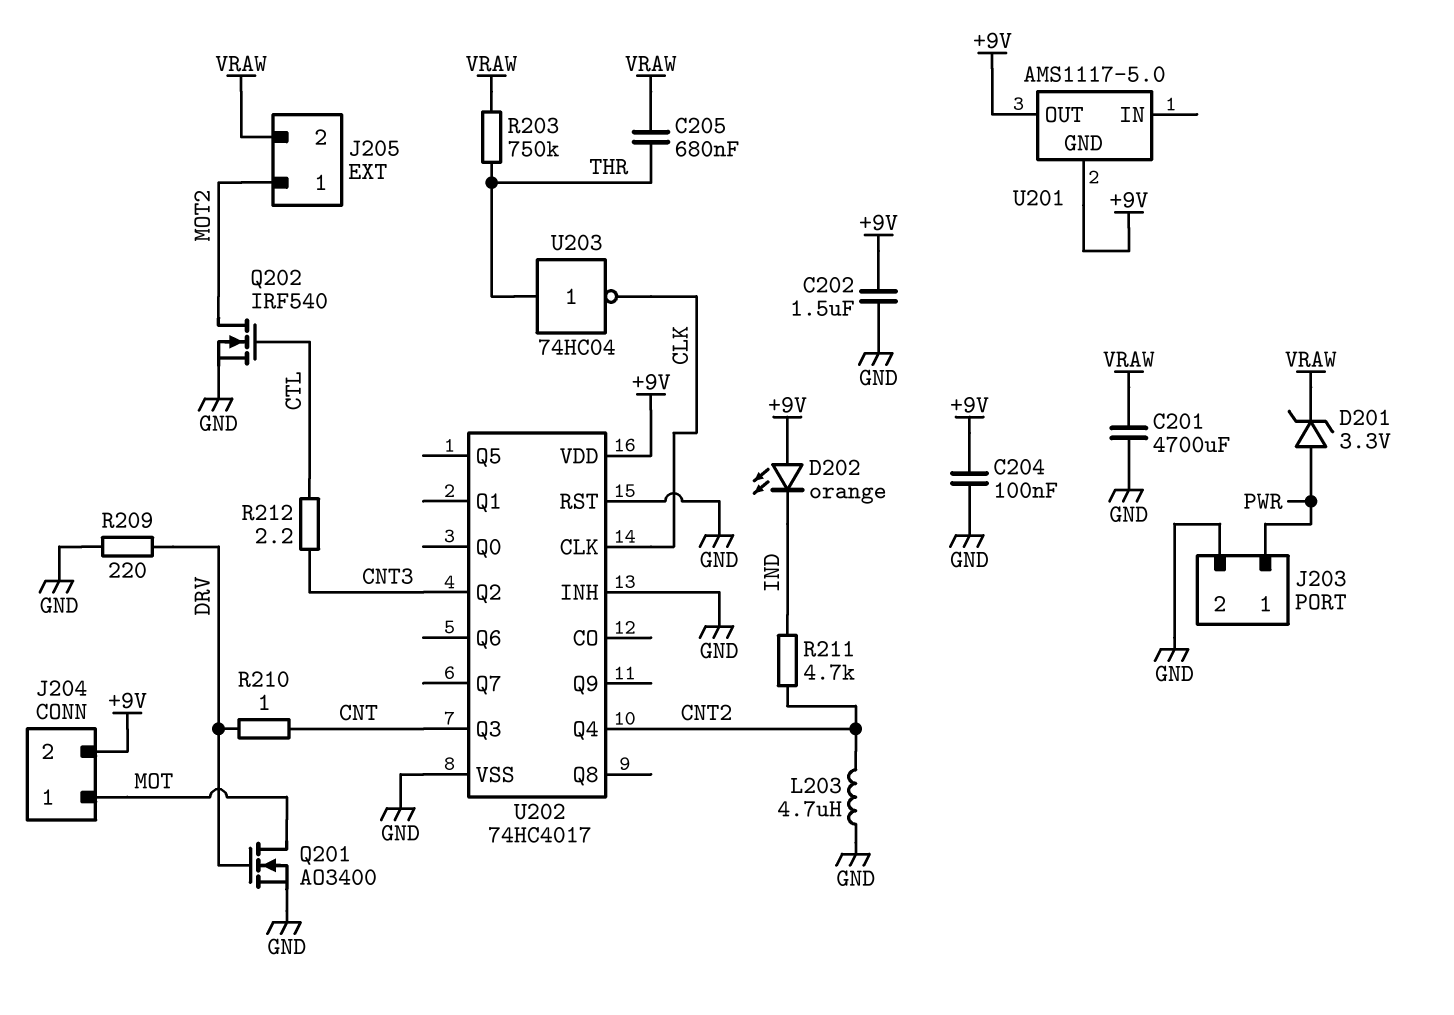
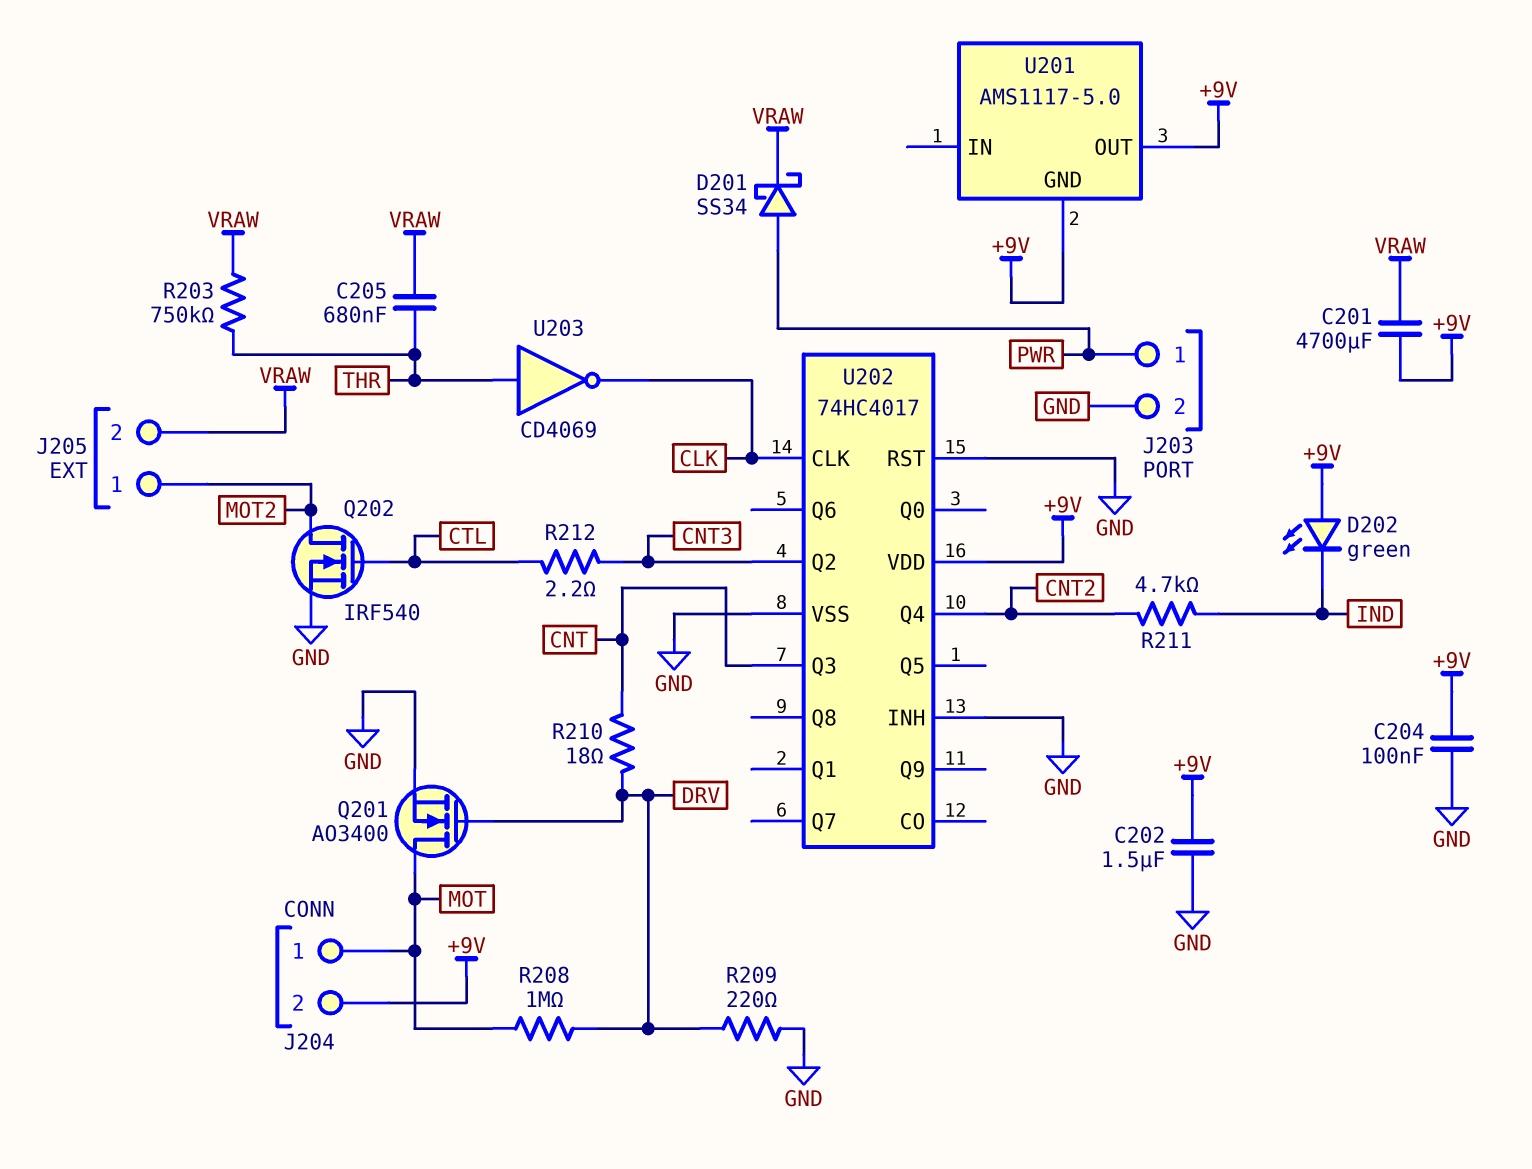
C201: 4700uF (GND, VRAW) -> 4700uF (+9V, VRAW)
D201: zener 3.3V (A PWR, K VRAW) -> schottky SS34 (A PWR, K VRAW)
D202: LED orange (A +9V, K IND) -> LED green (A +9V, K IND)
L203: 4.7uH (CNT2, GND) -> none
R208: none -> 1M (DRV, MOT)
R210: 1 (CNT, DRV) -> 18 (CNT, DRV)
U203: NOT 74HC04 (in THR, out CLK) -> NOT CD4069 (in THR, out CLK)

